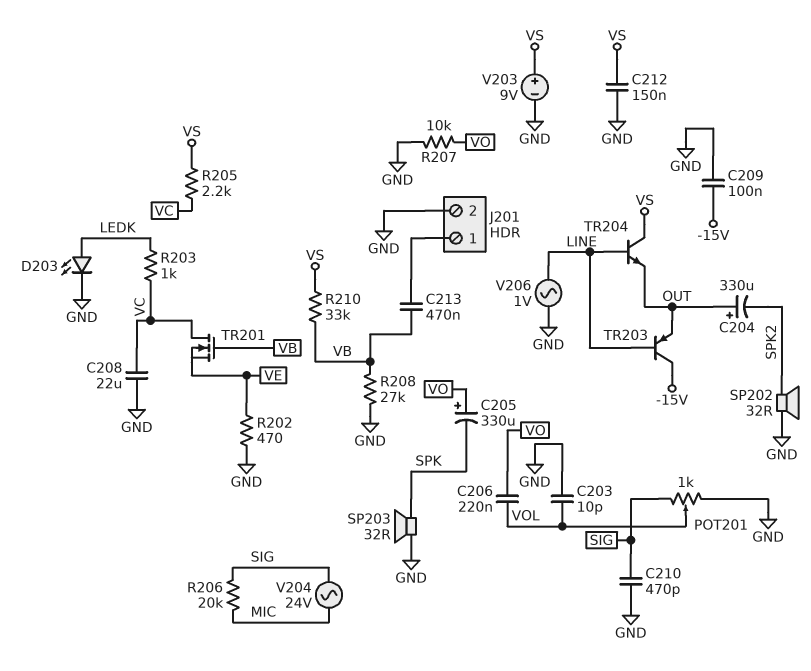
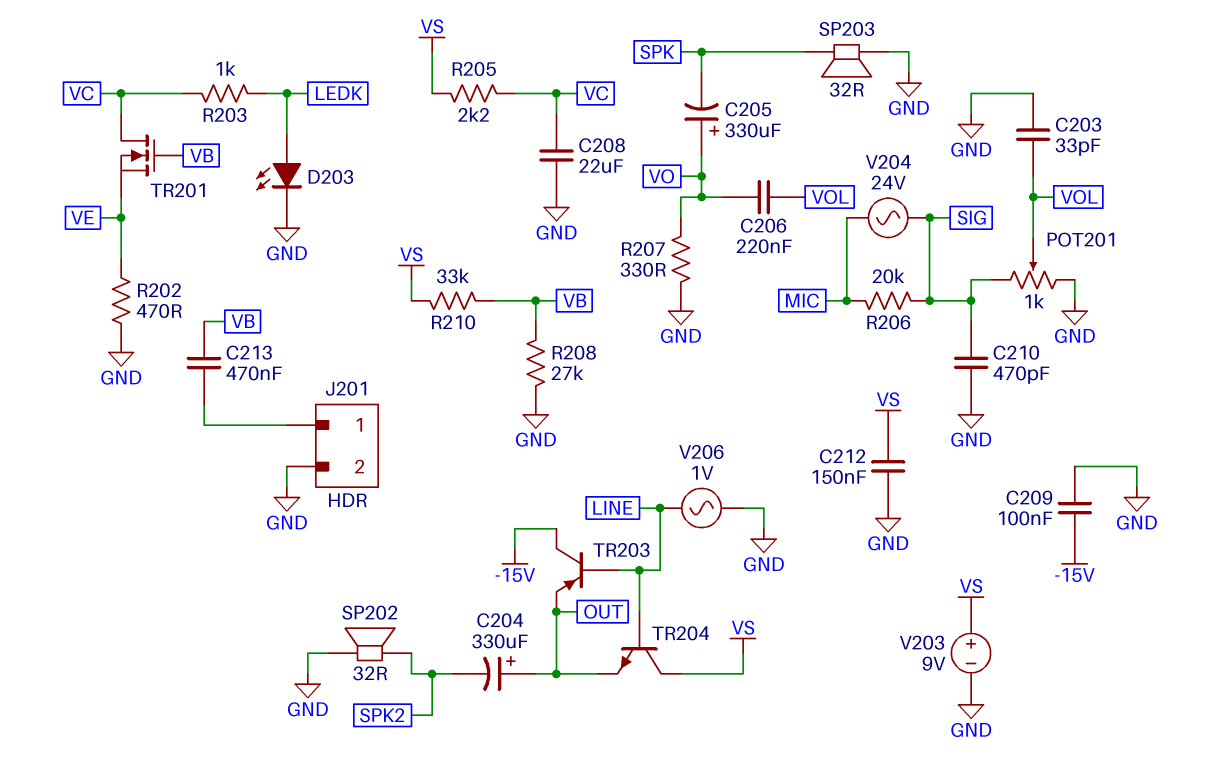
C203: 10pF (GND, VOL) -> 33pF (GND, VOL)
R207: 10k (GND, VO) -> 330 (GND, VO)

